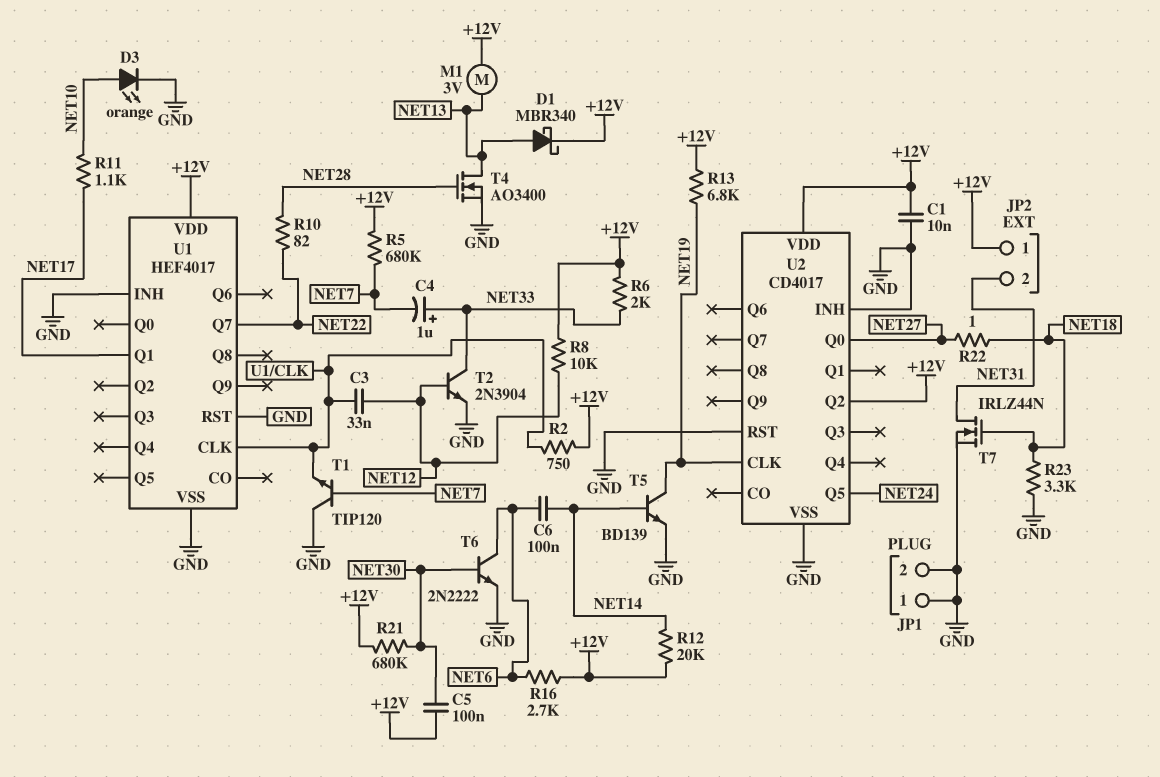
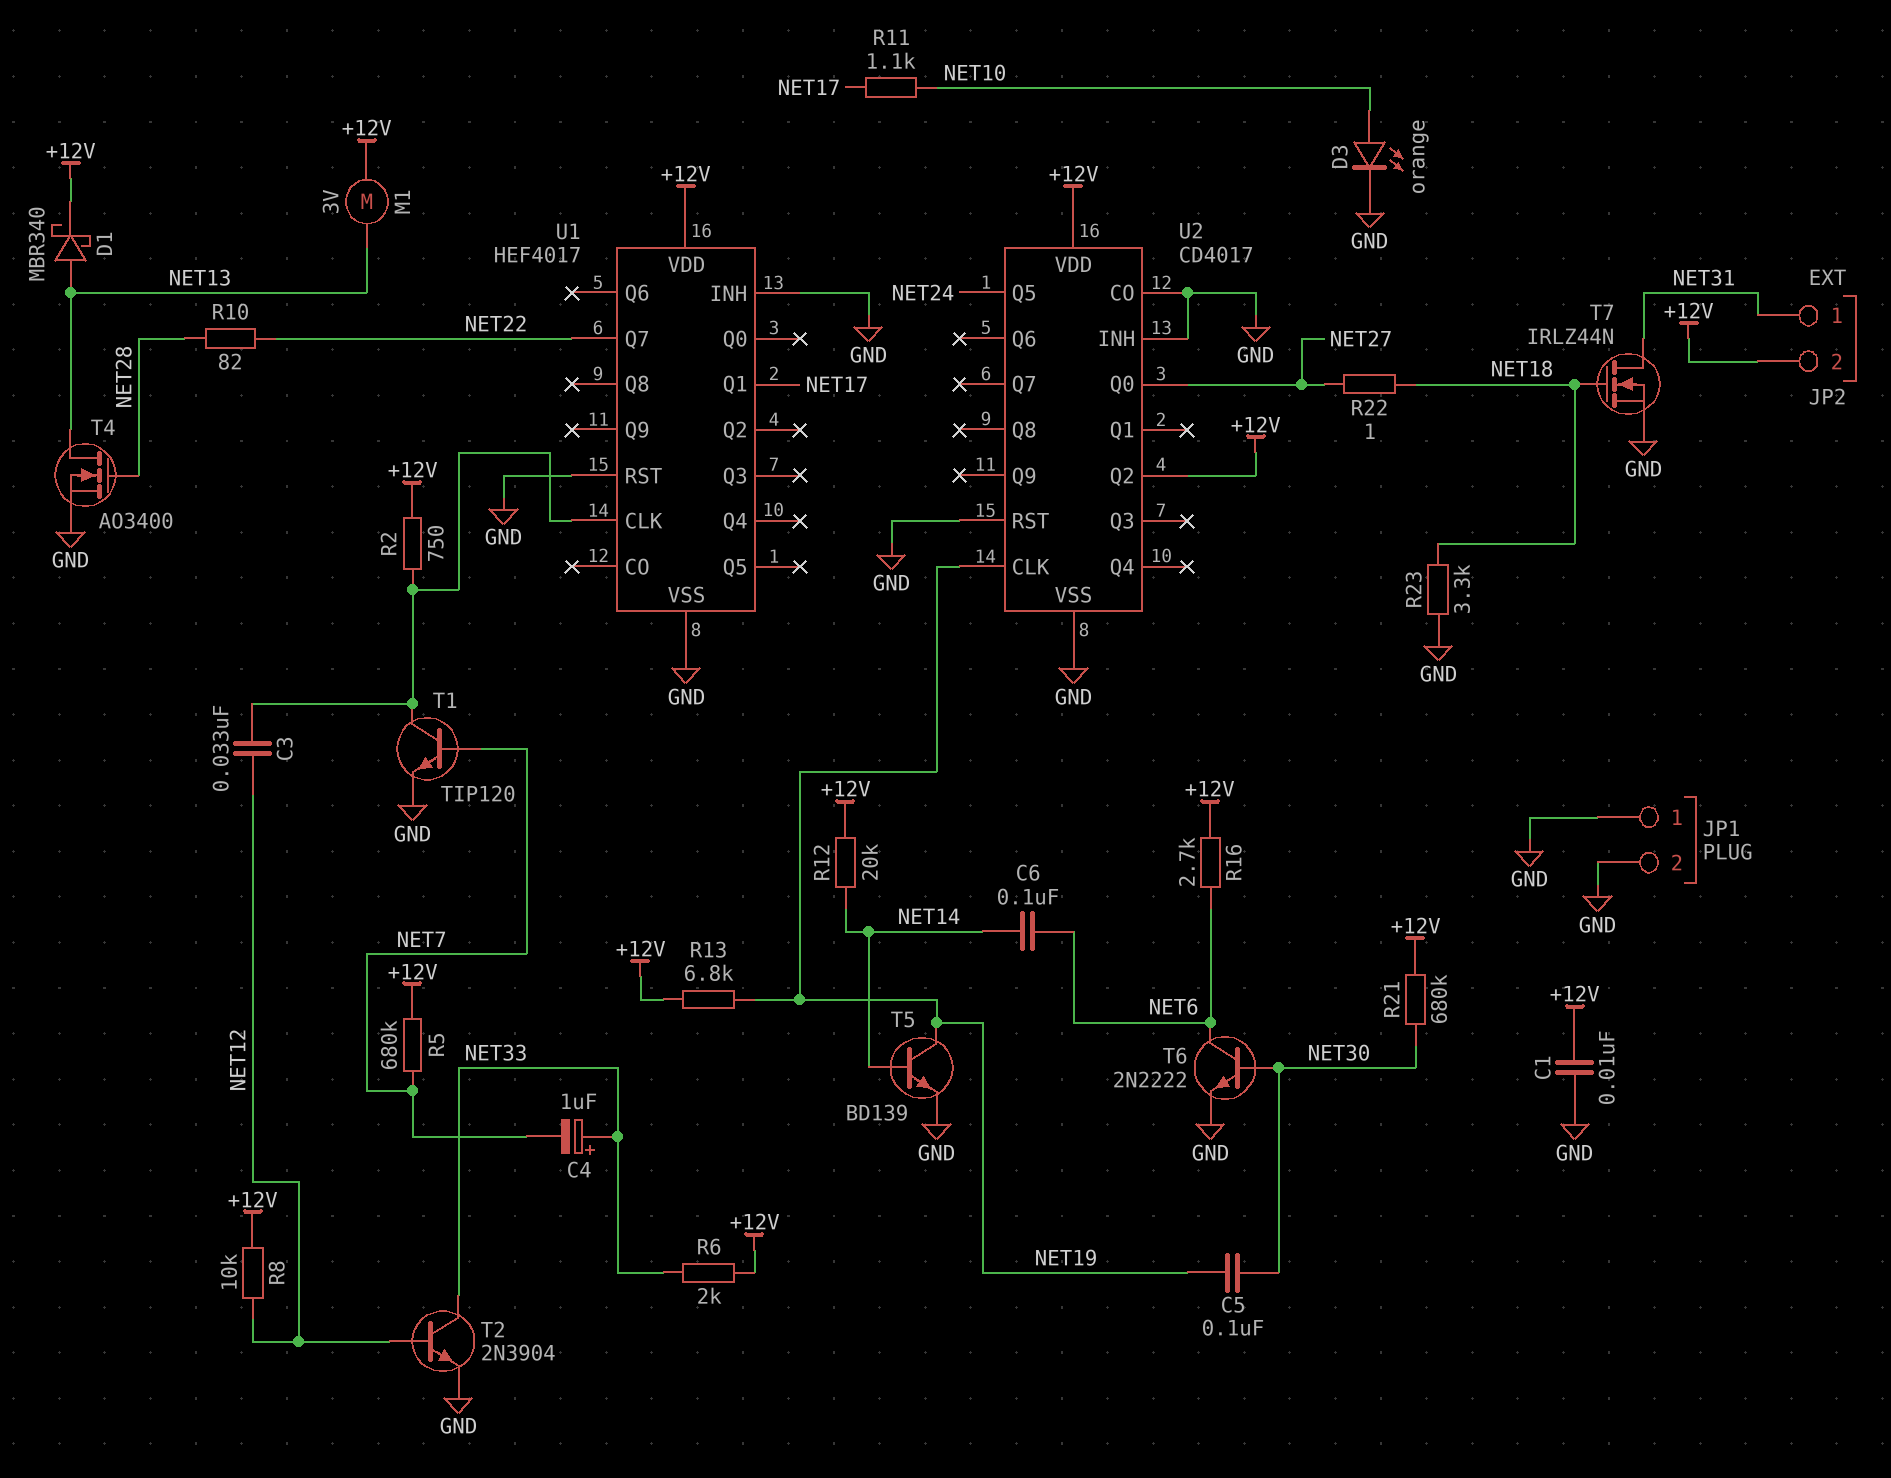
C5: 100nF (+12V, NET30) -> 100nF (NET19, NET30)
JP2 pin 1: +12V -> NET31
JP2 pin 2: NET31 -> +12V
T1: NPN TIP120 (B NET7, C GND, E U1/CLK) -> NPN TIP120 (B NET7, C U1/CLK, E GND)
U2 pin CO: none -> GND

